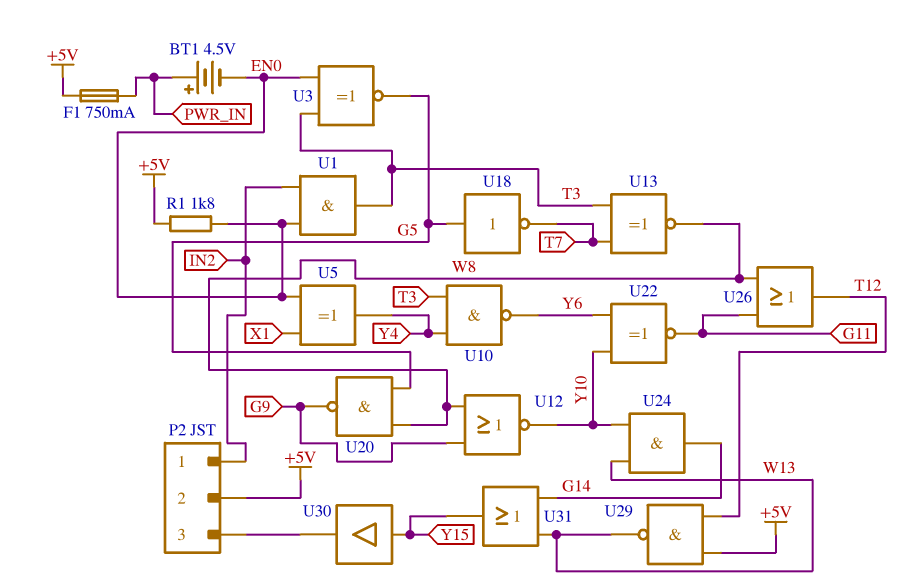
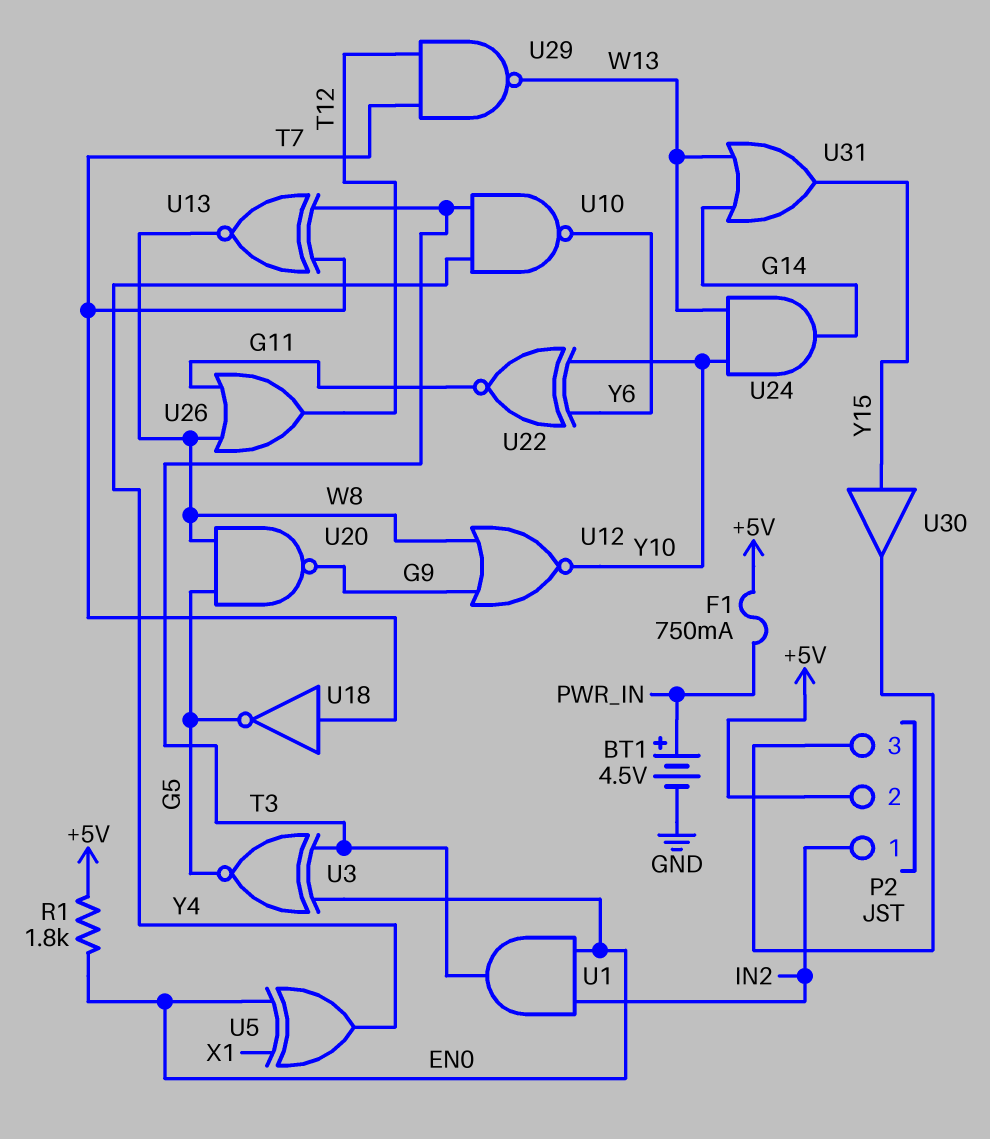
BT1: 4.5V (plus PWR_IN, minus EN0) -> 4.5V (plus PWR_IN, minus GND)
U18: NOT (in G5, out T7) -> NOT (in T7, out G5)
U29: NAND (in +5V, in T12, out W13) -> NAND (in T7, in T12, out W13)

